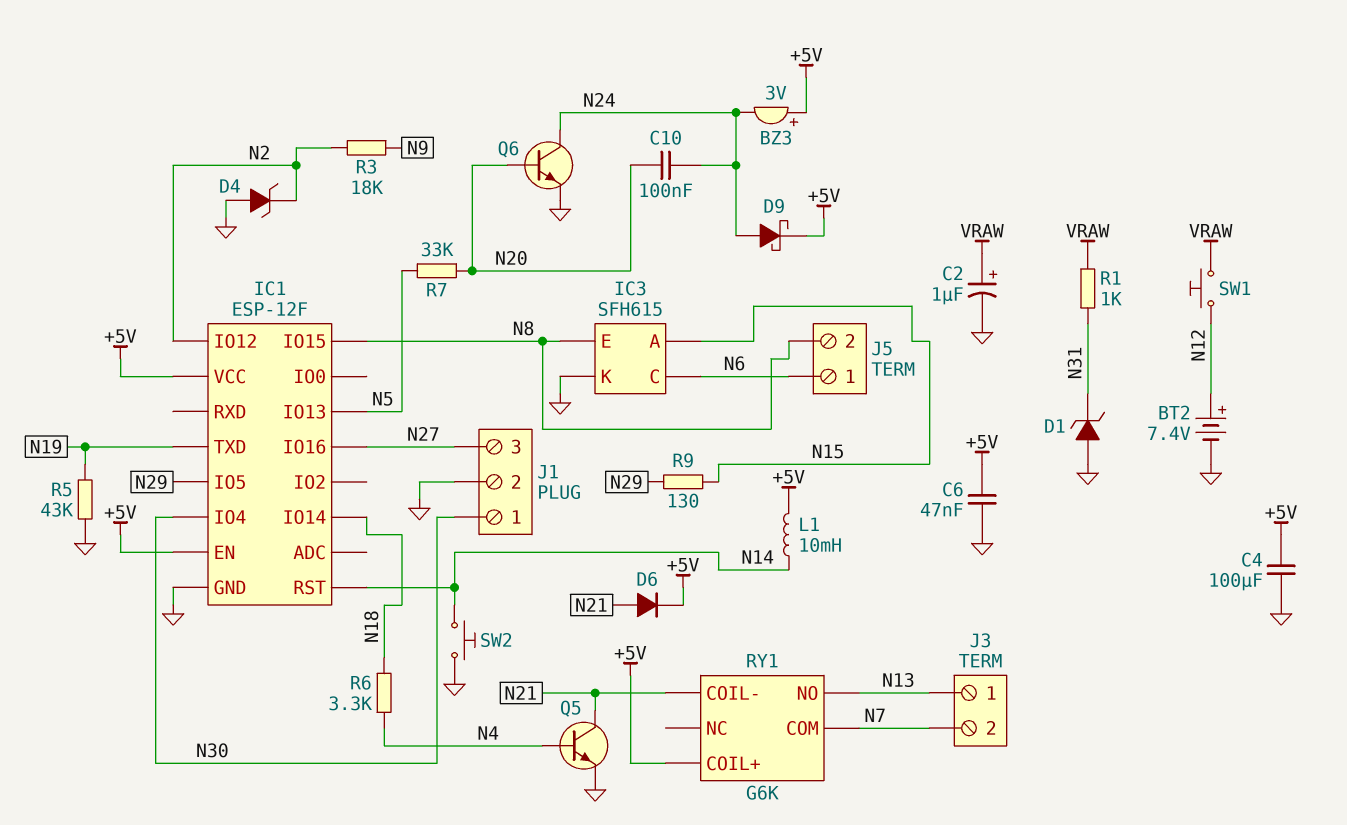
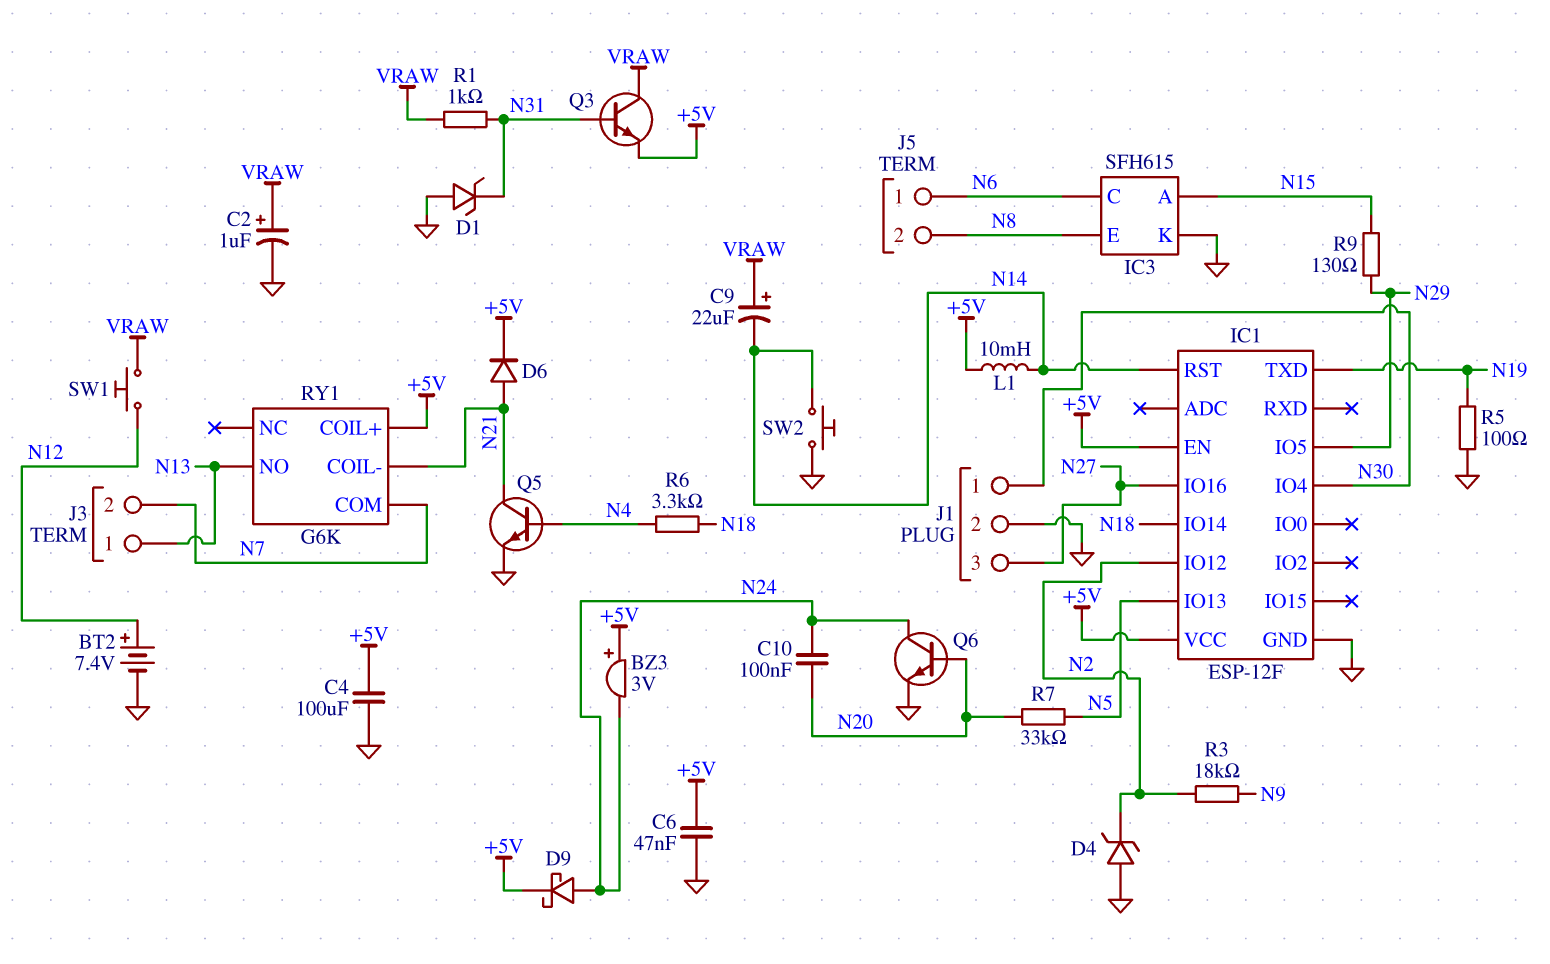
C9: none -> 22uF (plus VRAW, minus N14)
IC1 pin IO15: N8 -> none
Q3: none -> NPN (B N31, C VRAW, E +5V)
R5: 43k (GND, N19) -> 100 (GND, N19)

